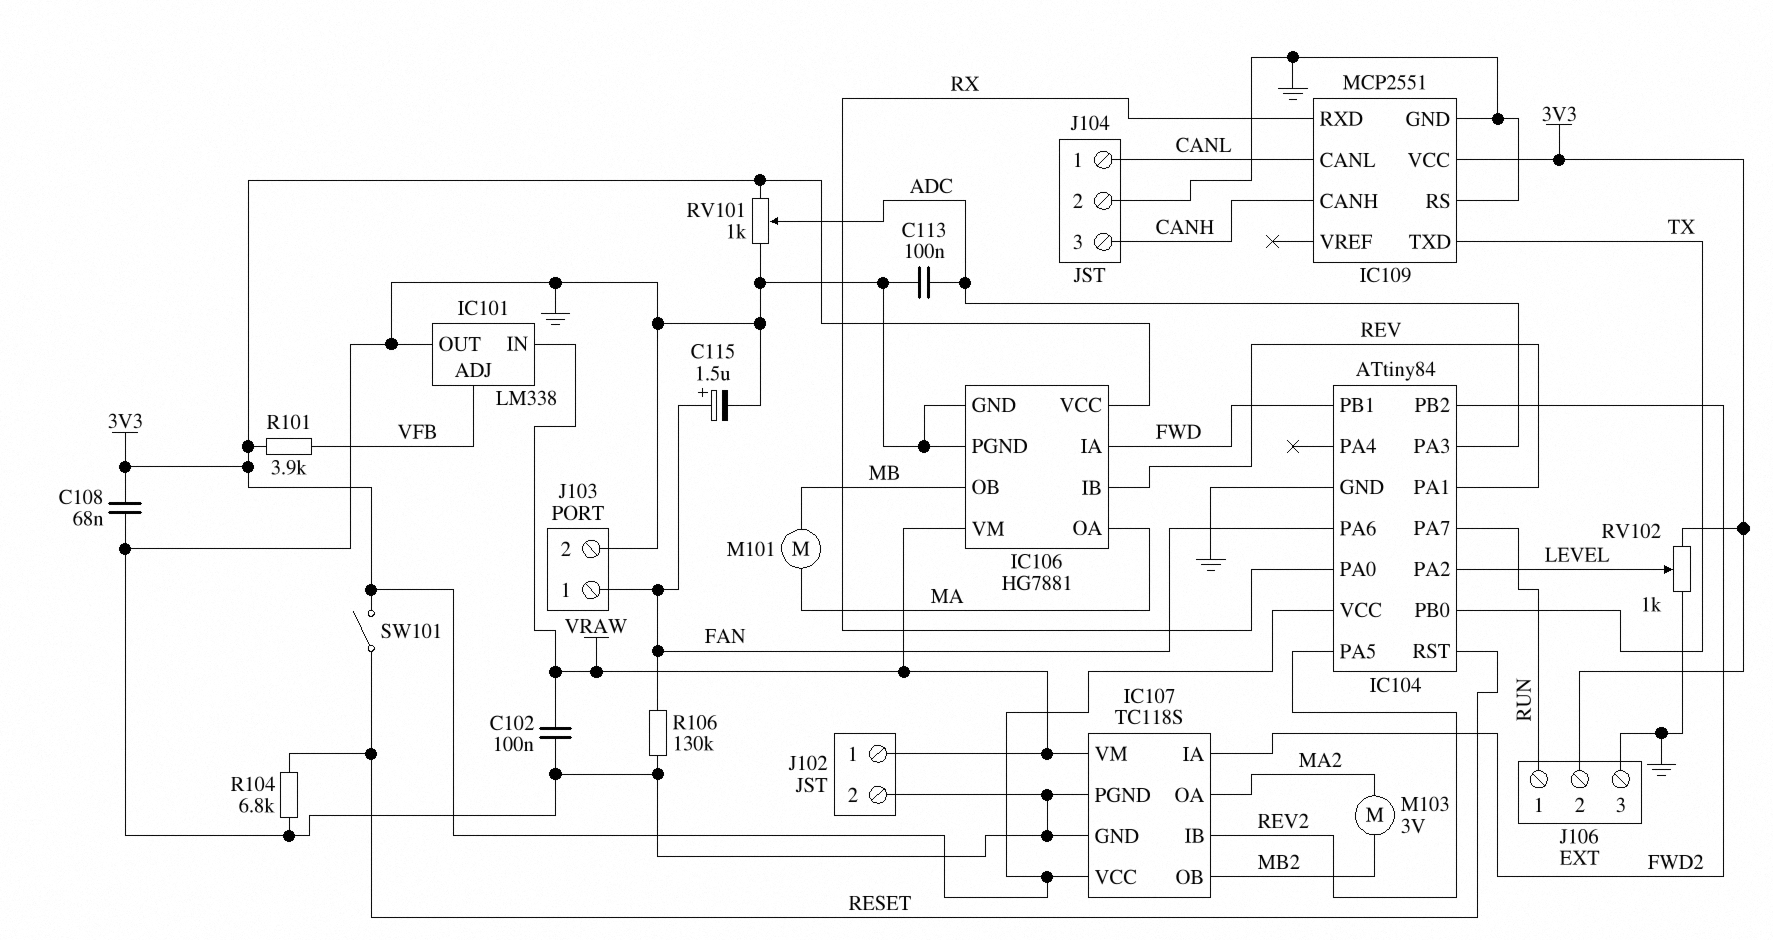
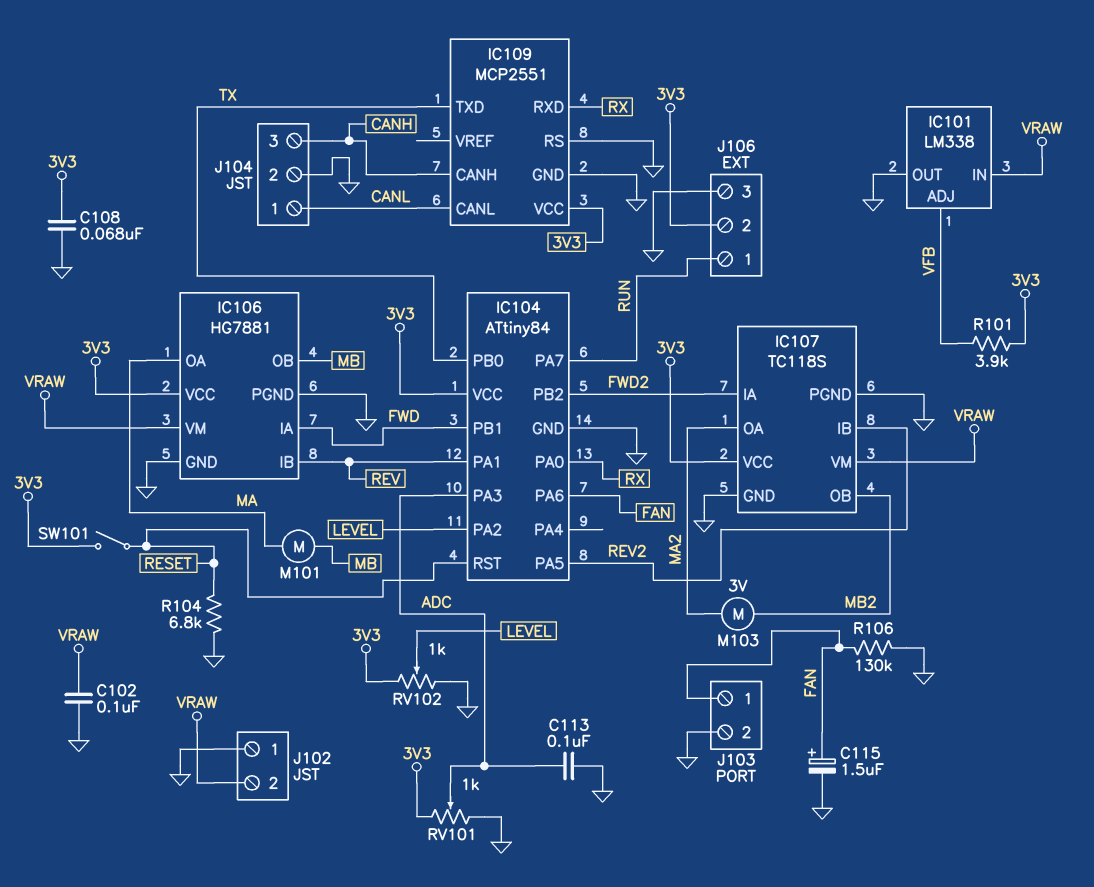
J102 pin 1: VRAW -> GND
J102 pin 2: GND -> VRAW

